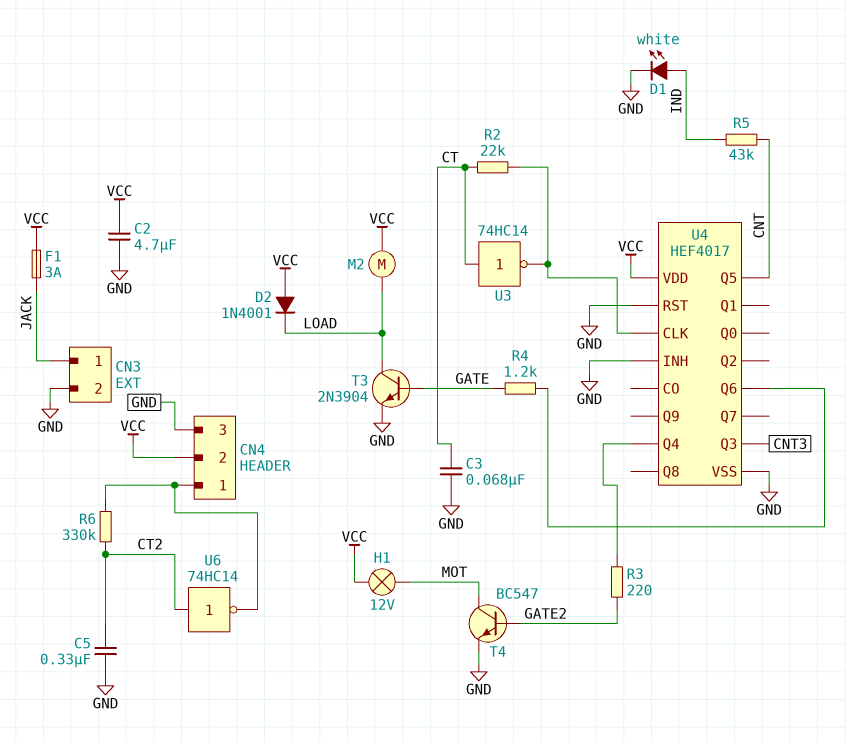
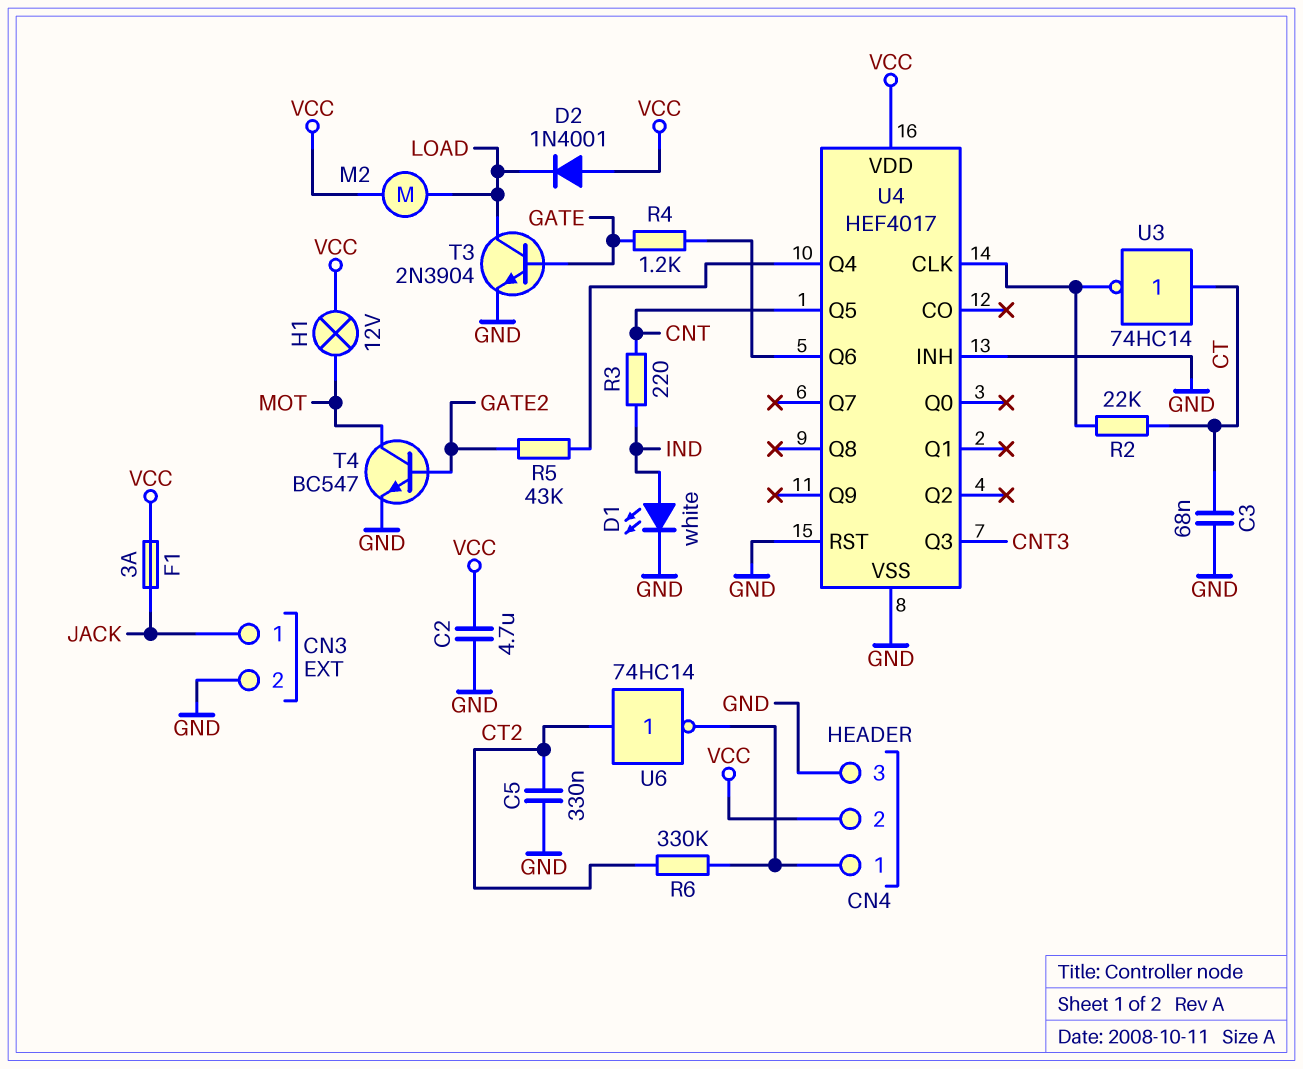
R3: 220 (GATE2, U4/Q4) -> 220 (CNT, IND)
R5: 43k (CNT, IND) -> 43k (GATE2, U4/Q4)

